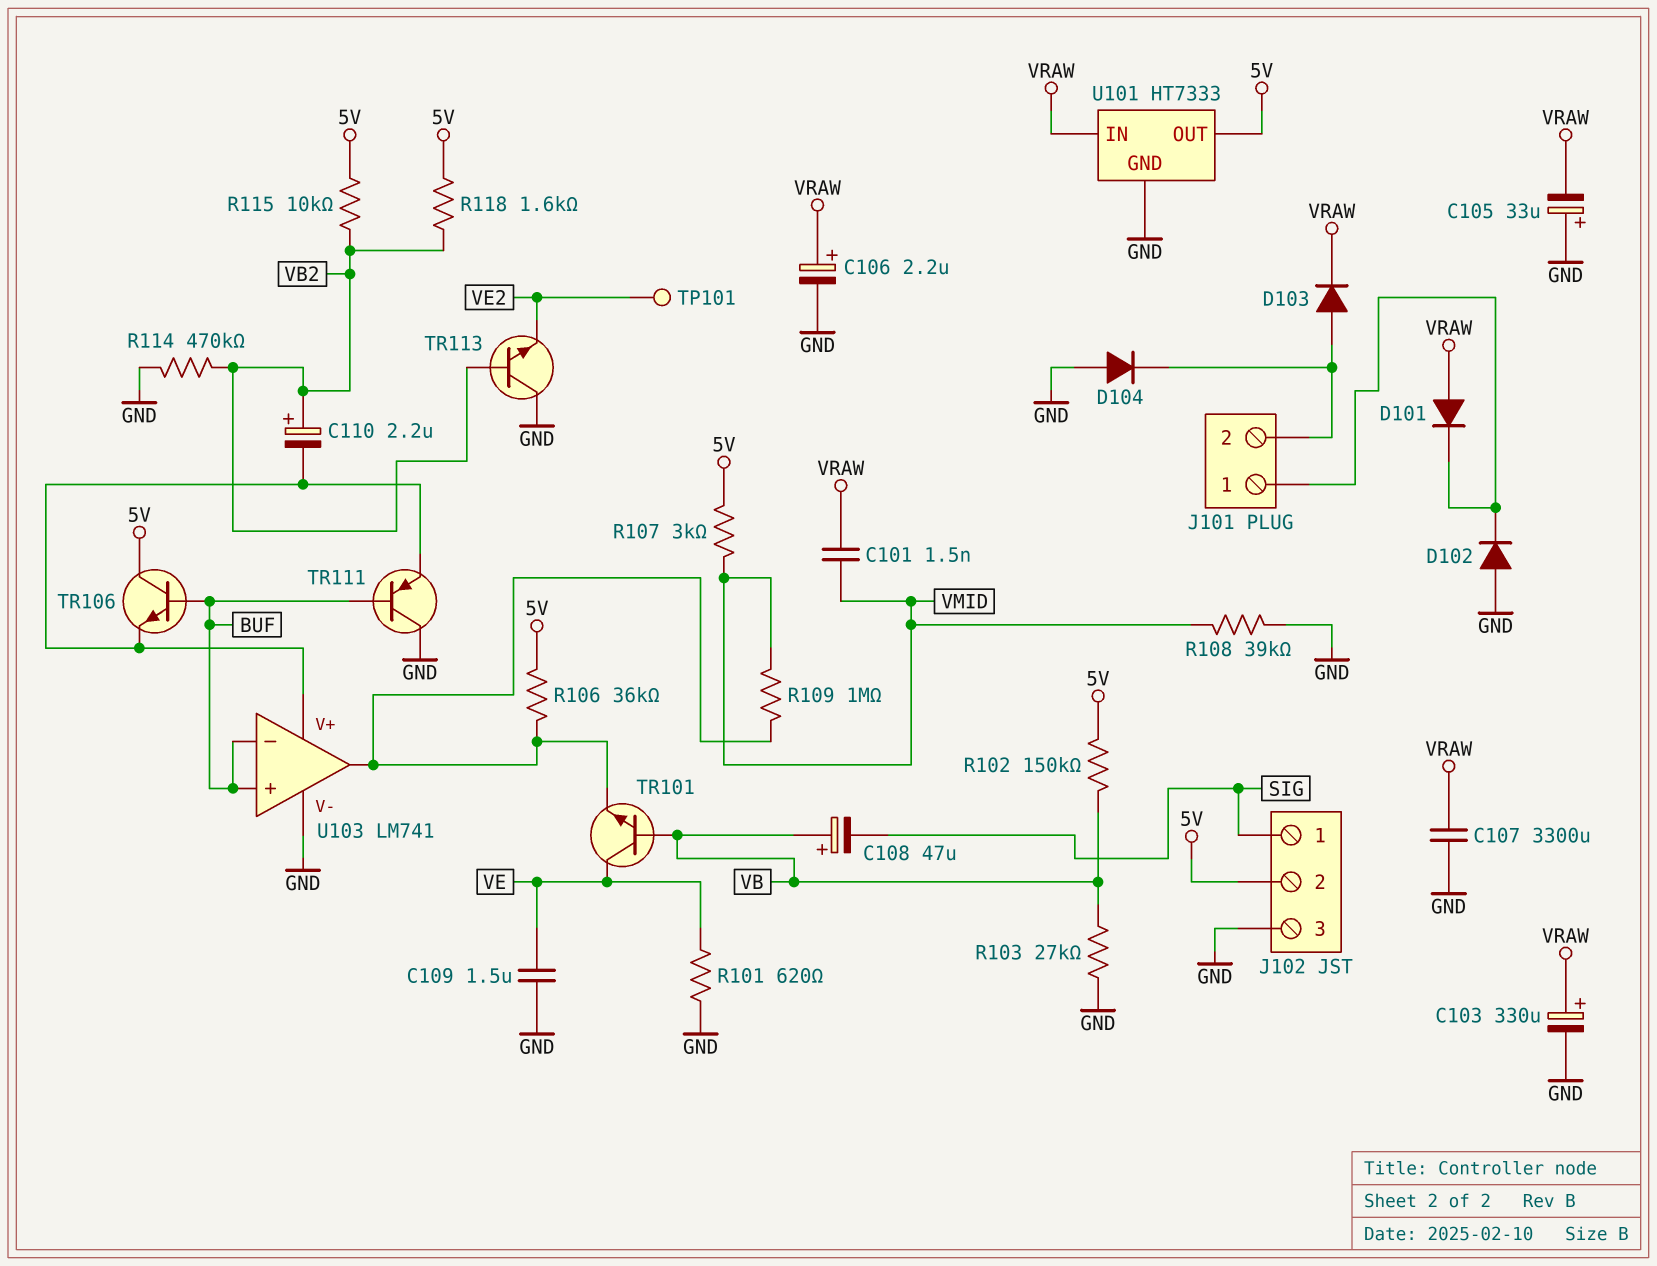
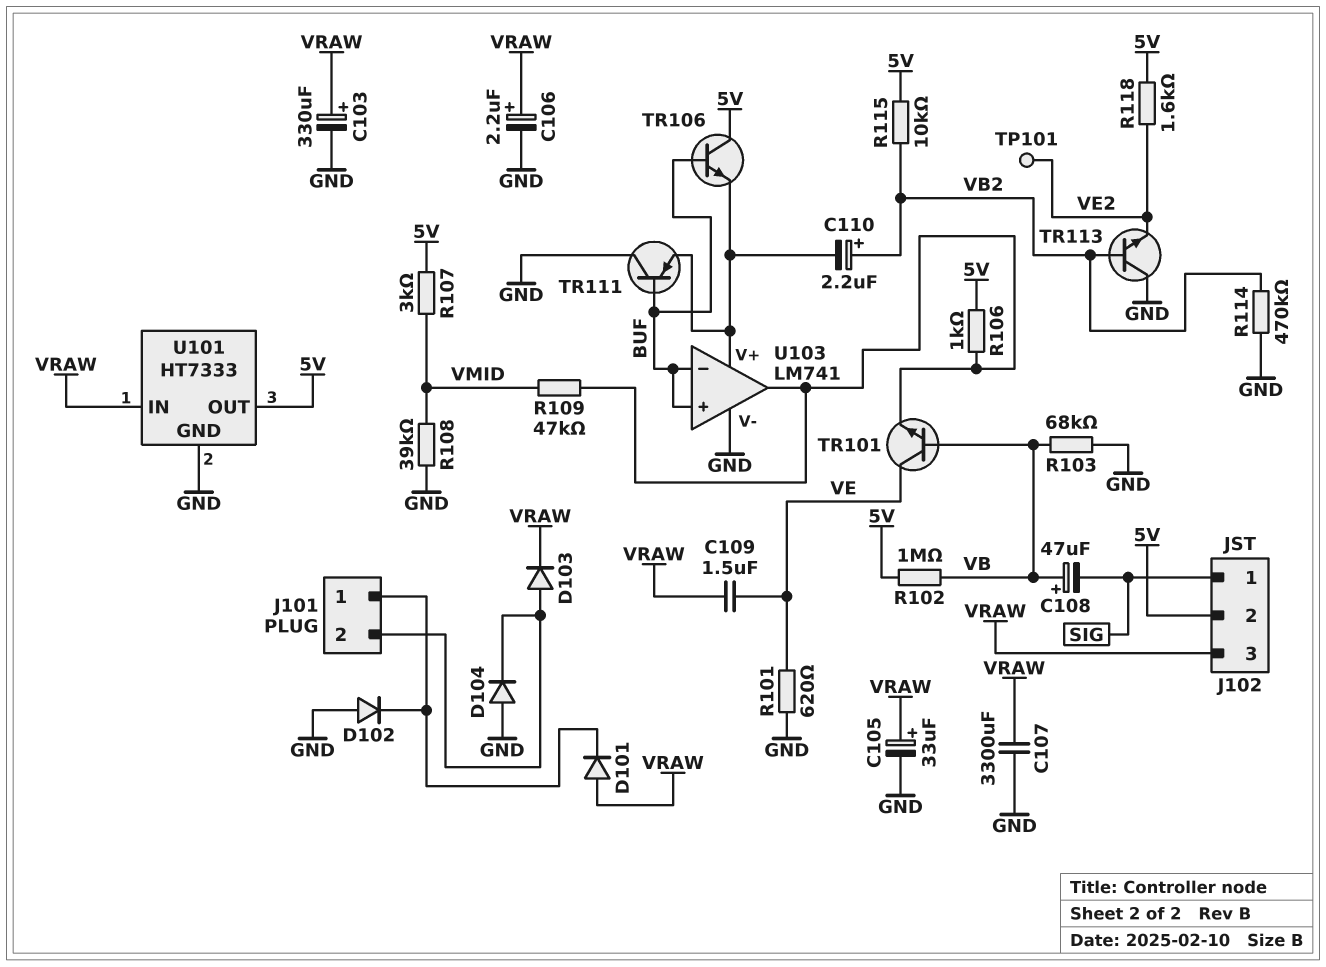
C101: 1.5nF (VMID, VRAW) -> none
C105: 33uF (plus GND, minus VRAW) -> 33uF (plus VRAW, minus GND)
C109: 1.5uF (GND, VE) -> 1.5uF (VE, VRAW)
J102 pin 3: GND -> VRAW
R102: 150k (5V, VB) -> 1M (5V, VB)
R103: 27k (GND, VB) -> 68k (GND, VB)
R106: 36k (5V, U103/out) -> 1k (5V, U103/out)
R109: 1M (U103/out, VMID) -> 47k (U103/out, VMID)
R118: 1.6k (5V, VB2) -> 1.6k (5V, VE2)

